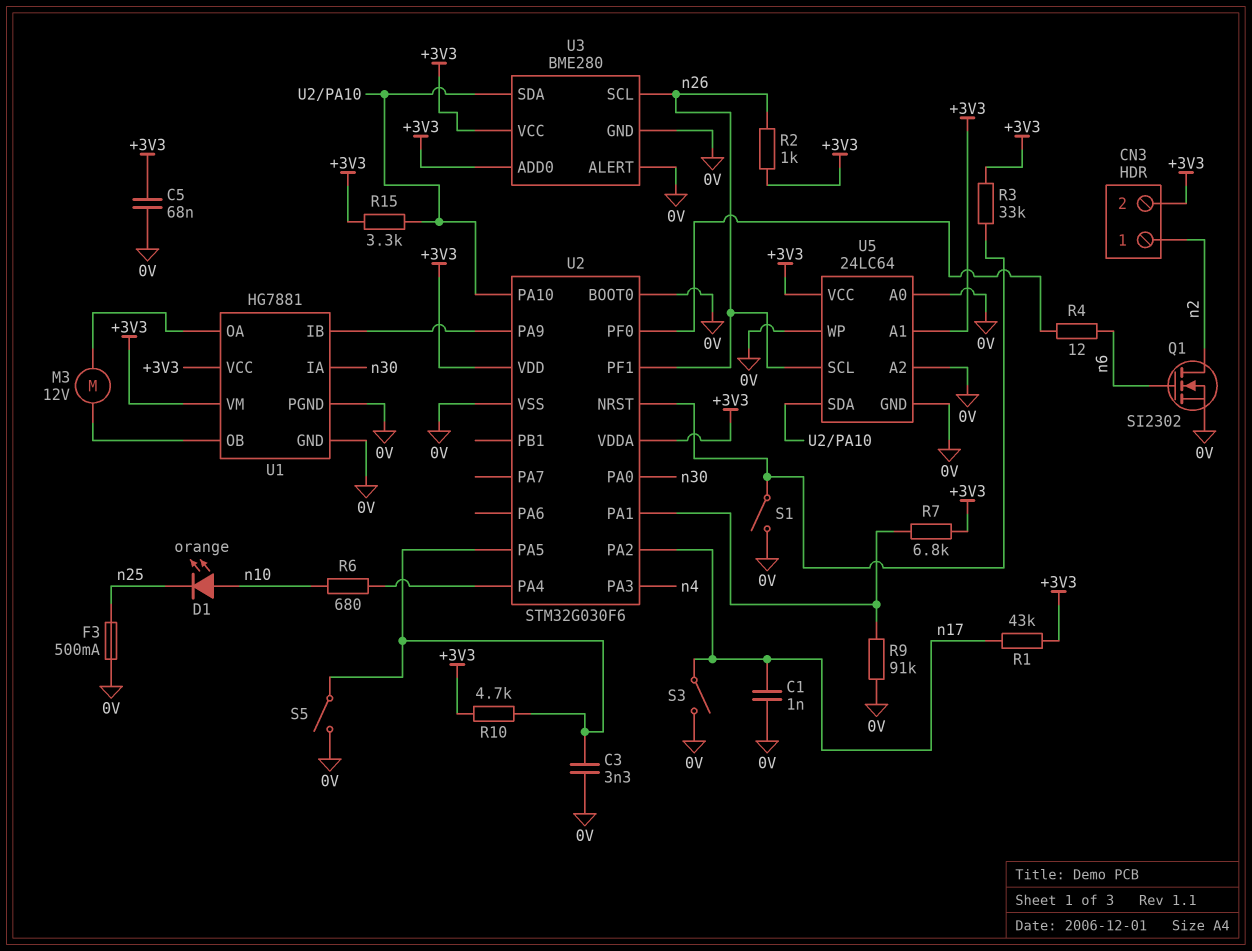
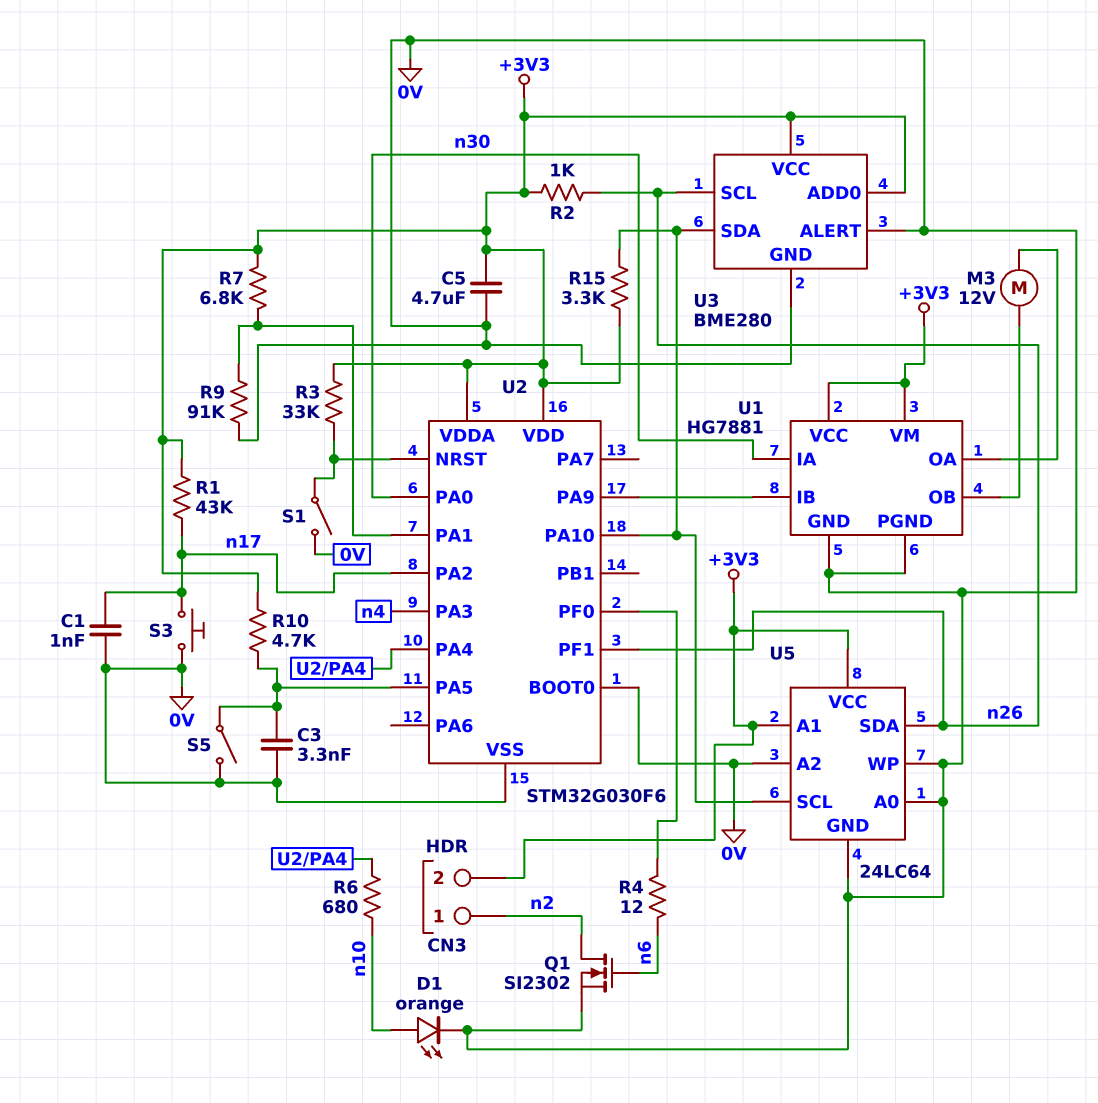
C5: 68nF (+3V3, 0V) -> 4.7uF (+3V3, 0V)
D1: LED orange (A n10, K n25) -> LED orange (A n10, K 0V)
F3: 500mA (0V, n25) -> none
S3: switch (0V, n17) -> button (0V, n17)
U5 pin SCL: n26 -> U2/PA10
U5 pin SDA: U2/PA10 -> n26

